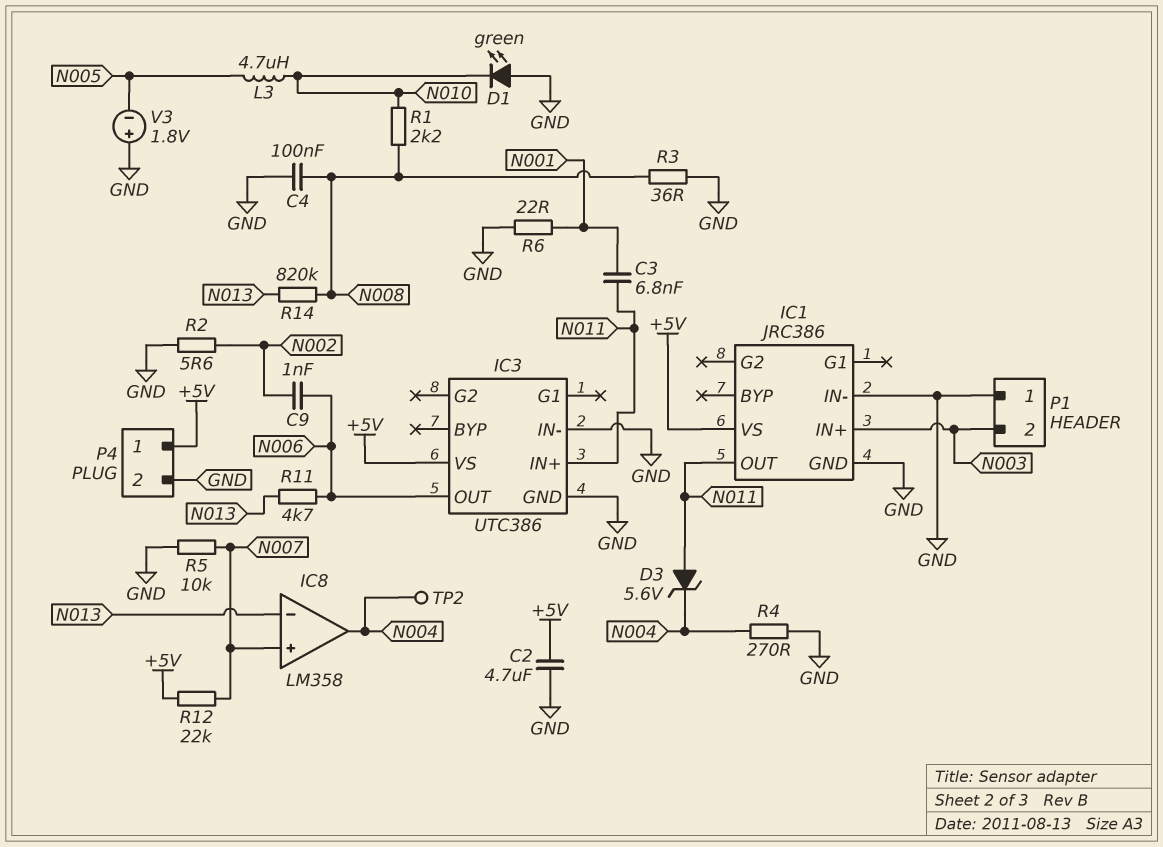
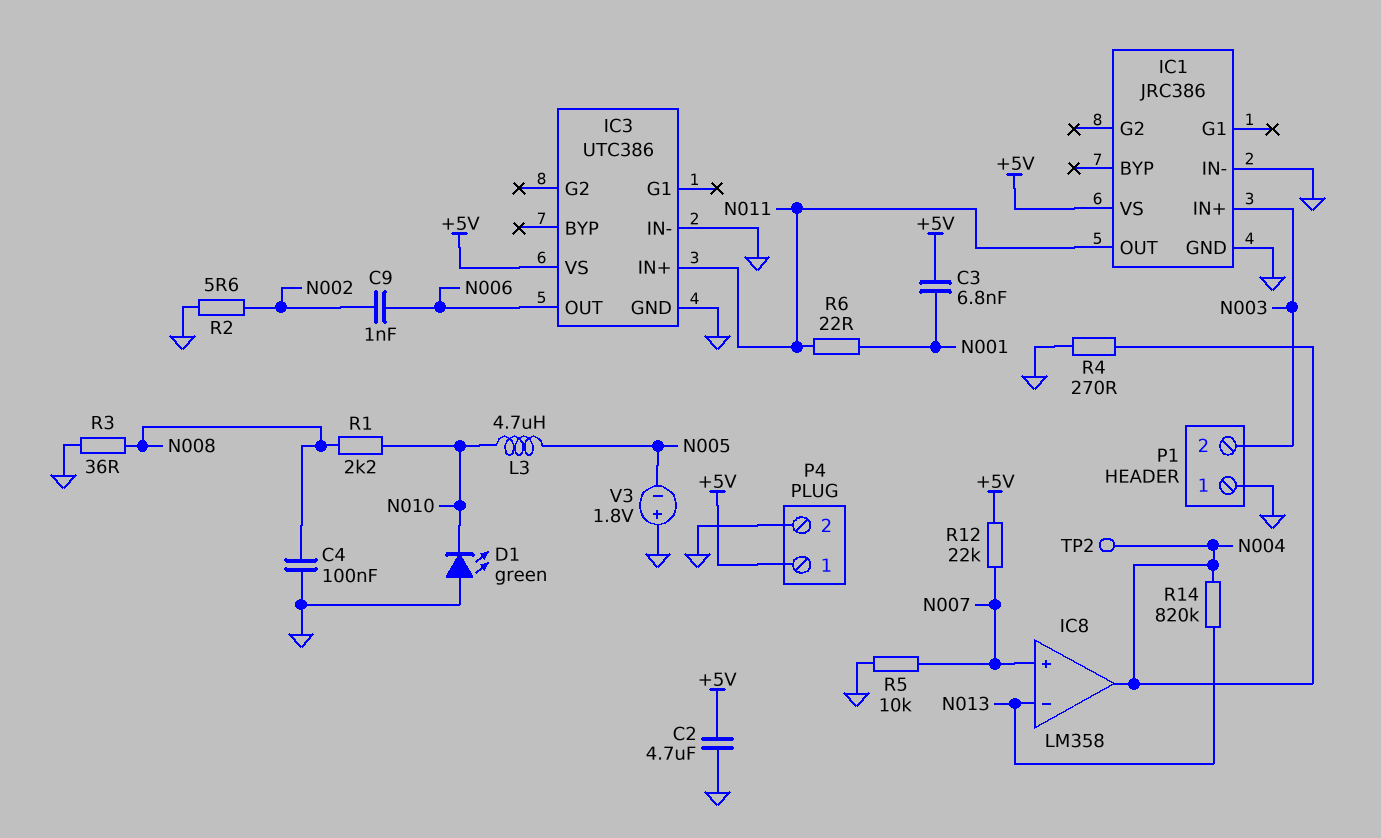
C3: 6.8nF (N001, N011) -> 6.8nF (+5V, N001)
D3: zener 5.6V (A N011, K N004) -> none
R6: 22 (GND, N001) -> 22 (N001, N011)
R11: 4.7k (N006, N013) -> none
R14: 820k (N008, N013) -> 820k (N004, N013)

